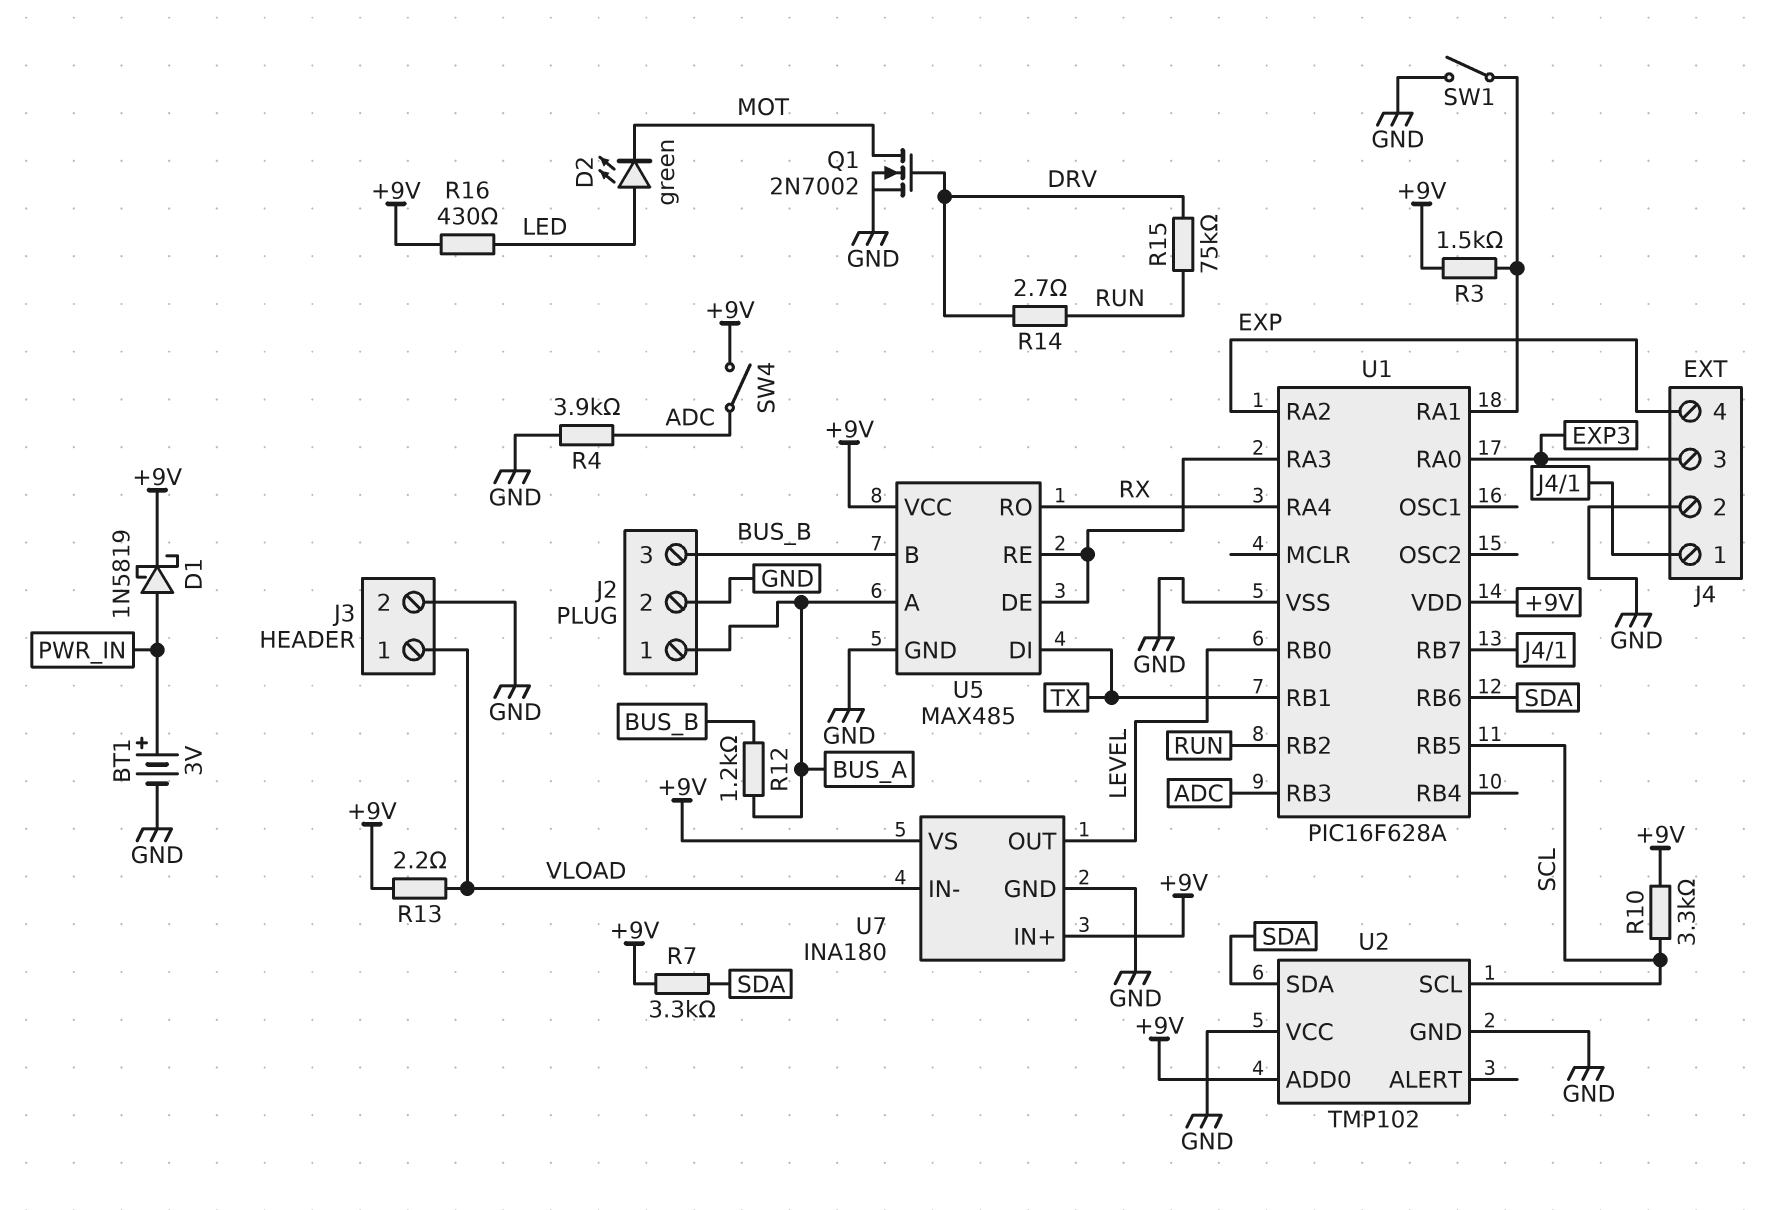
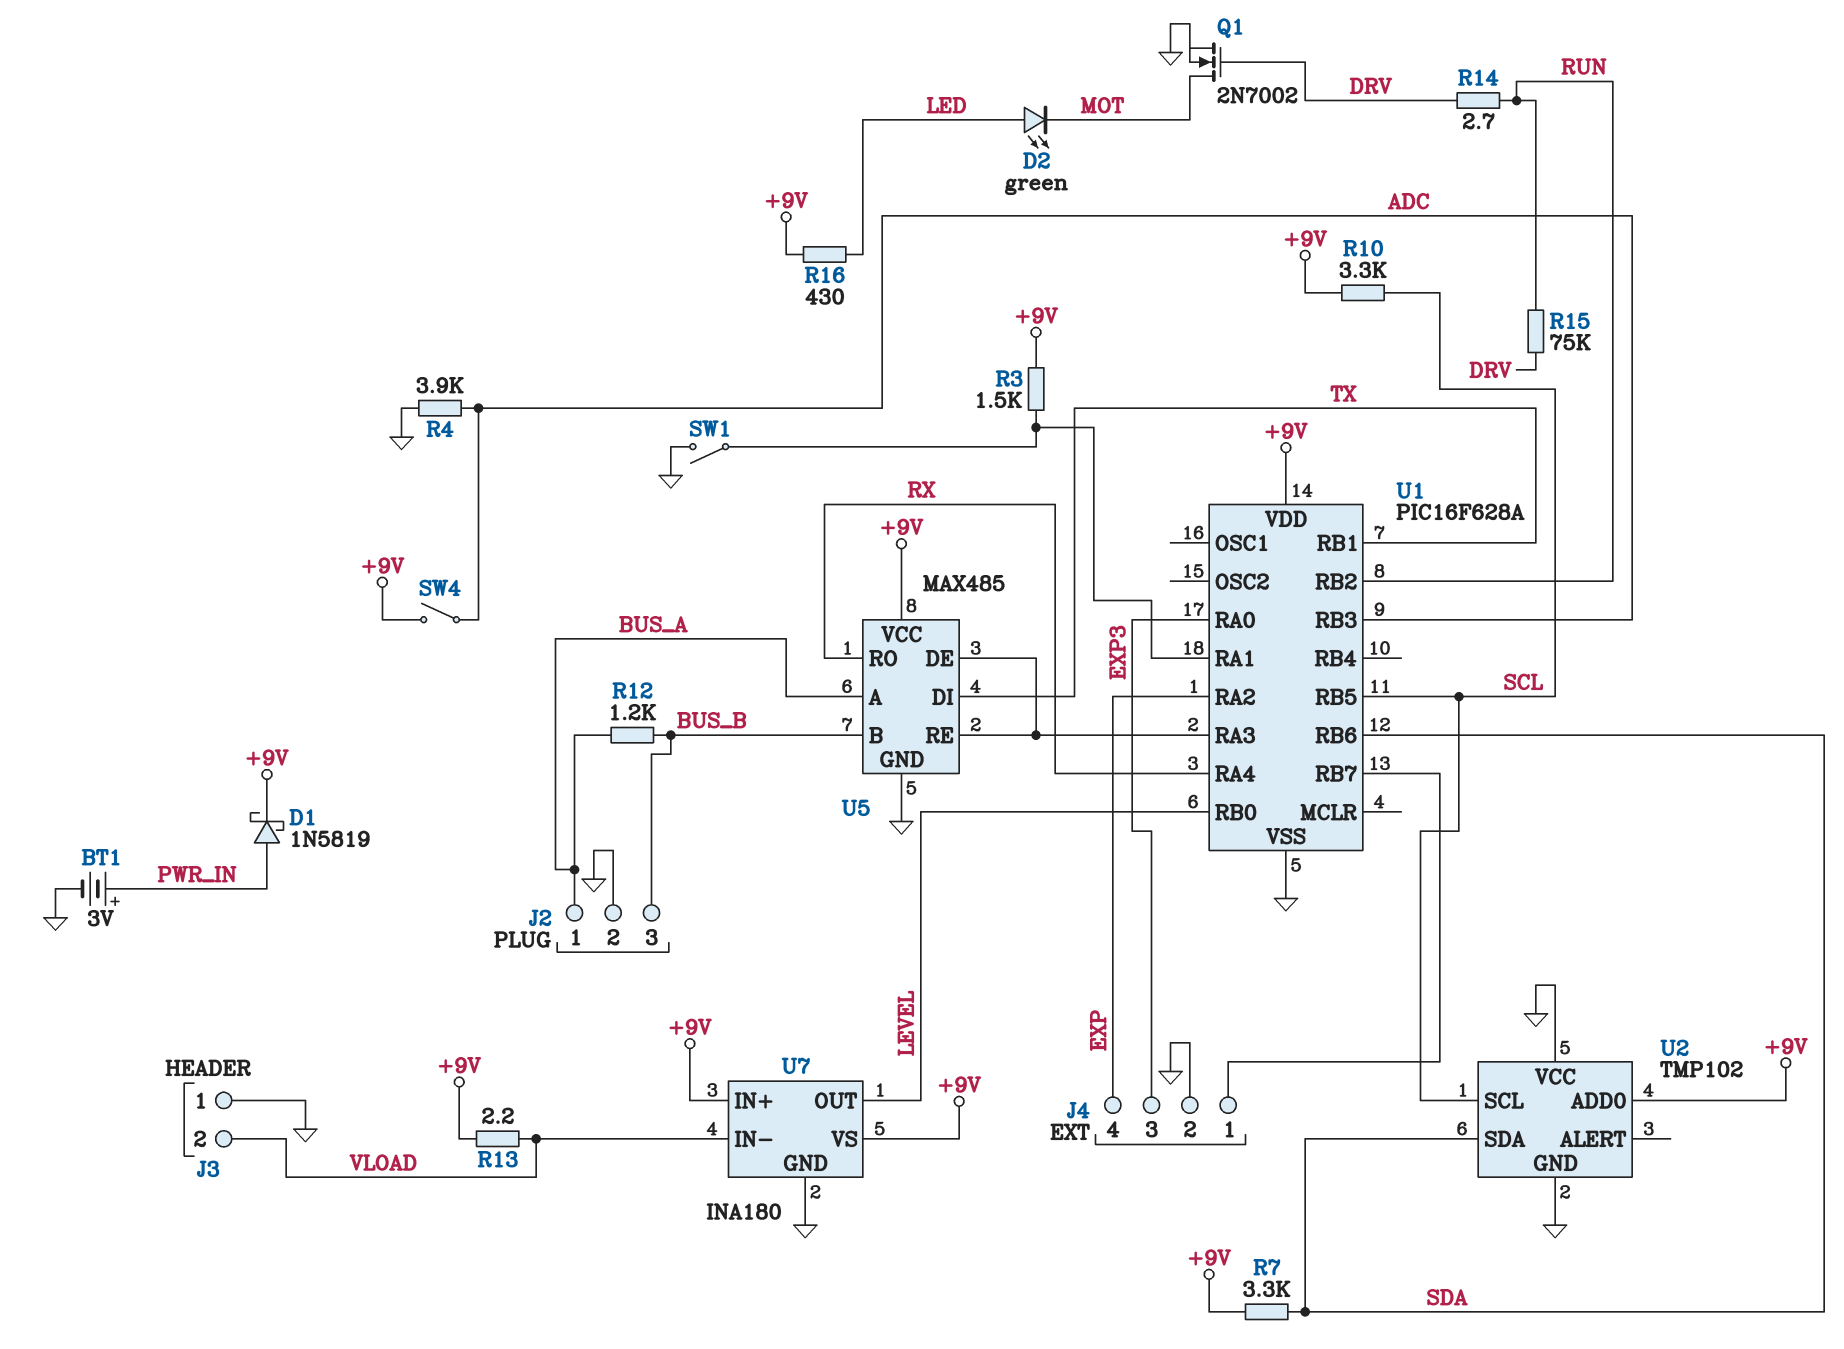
J3 pin 1: VLOAD -> GND
J3 pin 2: GND -> VLOAD

